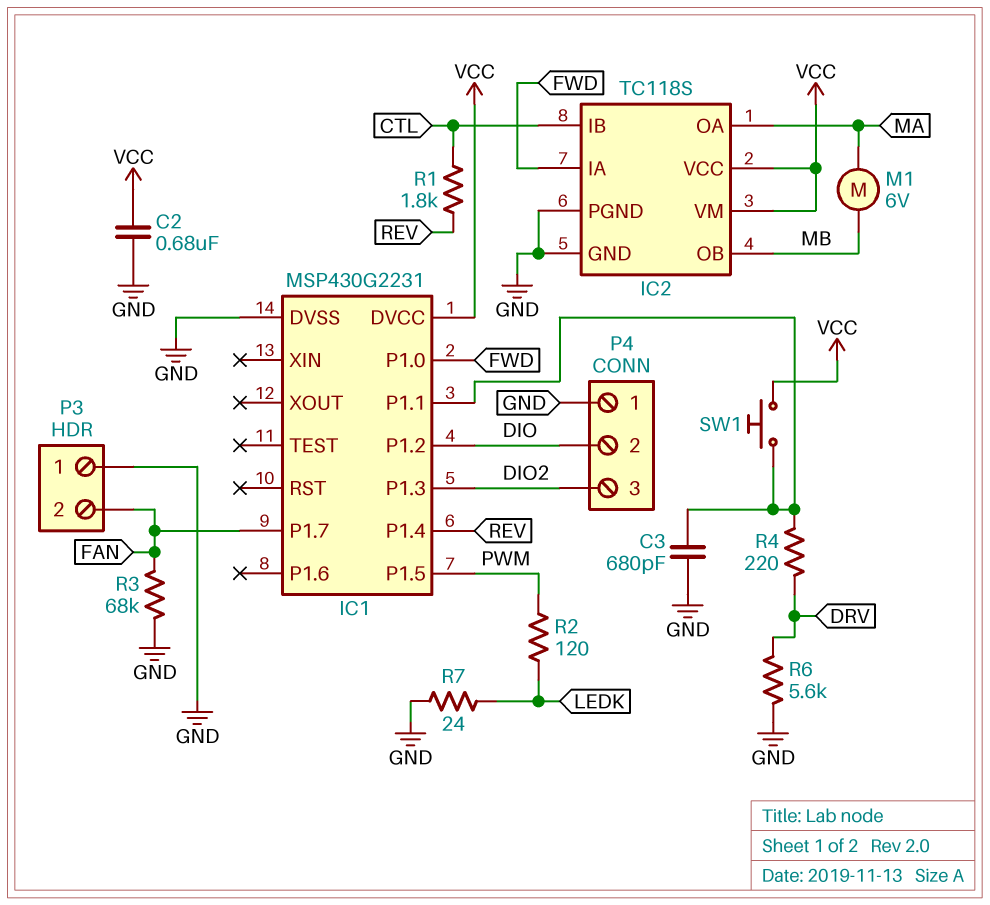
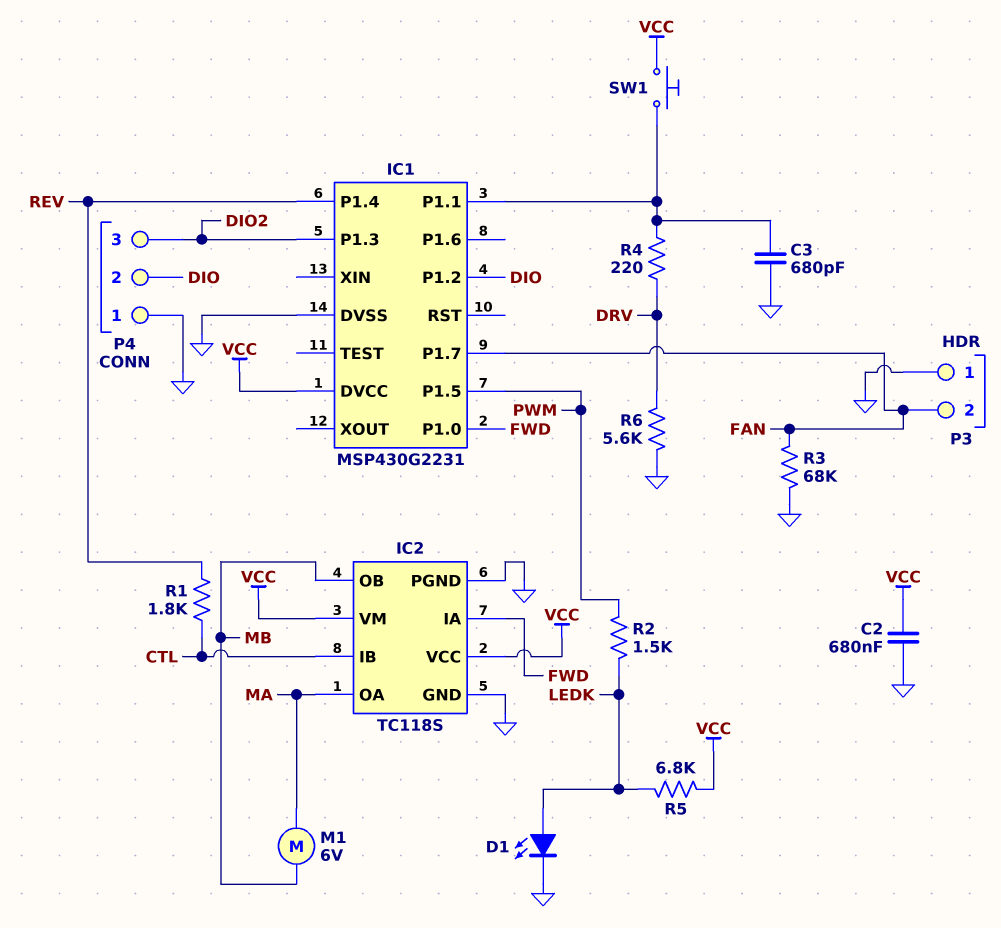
D1: none -> LED (A LEDK, K GND)
R2: 120 (LEDK, PWM) -> 1.5k (LEDK, PWM)
R5: none -> 6.8k (LEDK, VCC)
R7: 24 (GND, LEDK) -> none

